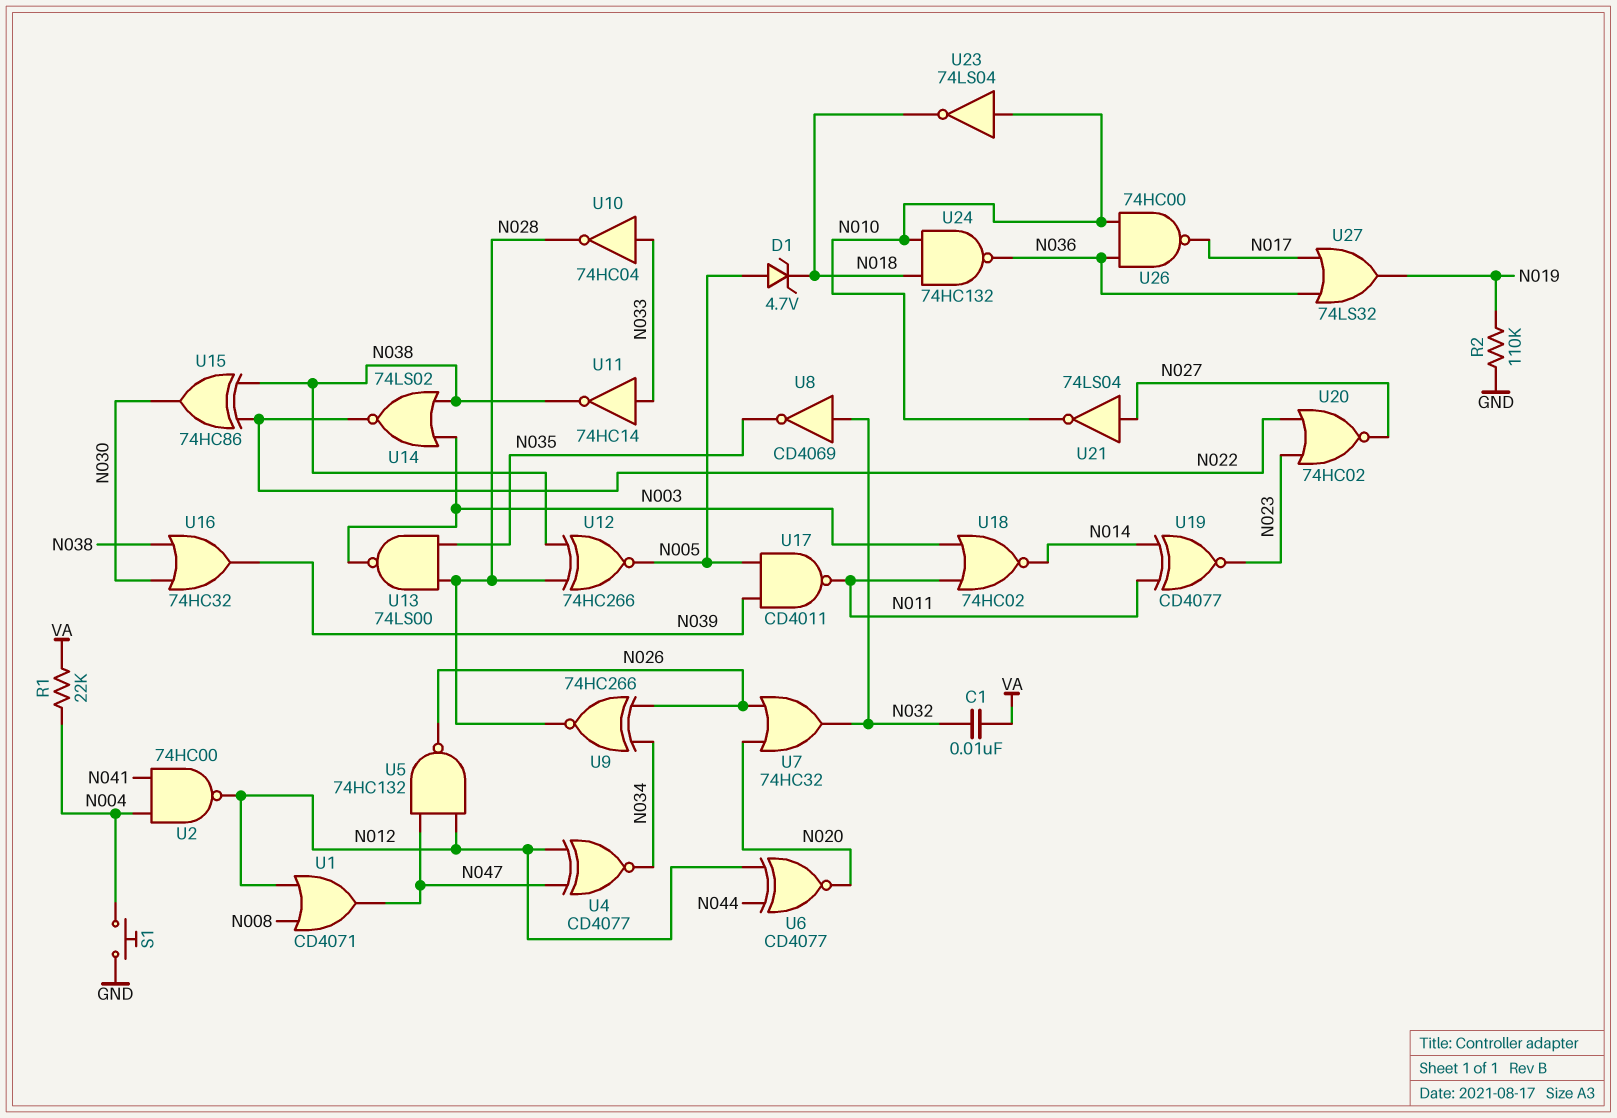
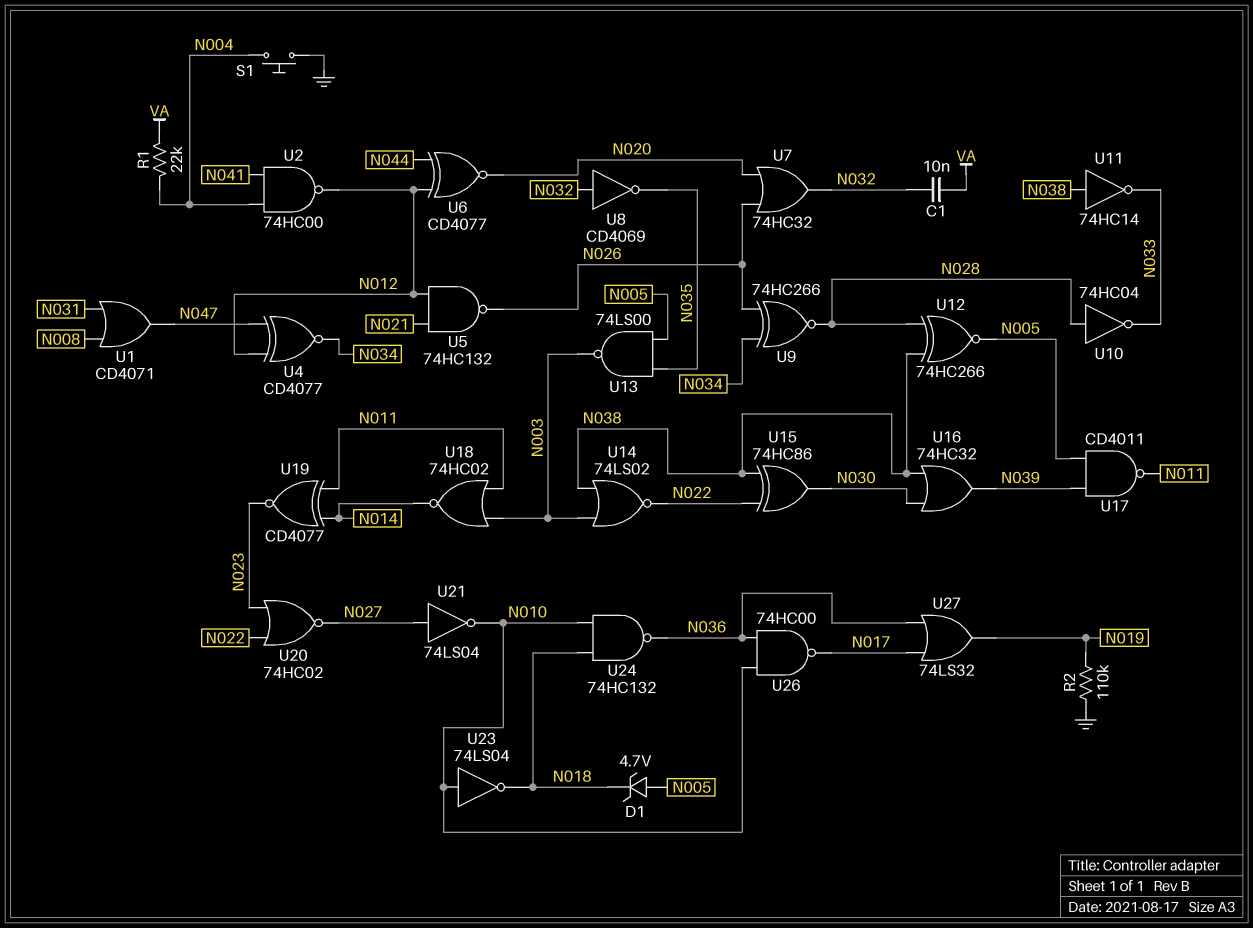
U1: OR CD4071 (in N008, in N012, out N047) -> OR CD4071 (in N008, in N031, out N047)
U5: NAND 74HC132 (in N012, in N047, out N026) -> NAND 74HC132 (in N012, in N021, out N026)
U10: NOT 74HC04 (in N033, out N028) -> NOT 74HC04 (in N028, out N033)
U11: NOT 74HC14 (in N033, out N038) -> NOT 74HC14 (in N038, out N033)
U13: NAND 74LS00 (in N028, in N035, out N003) -> NAND 74LS00 (in N005, in N035, out N003)

